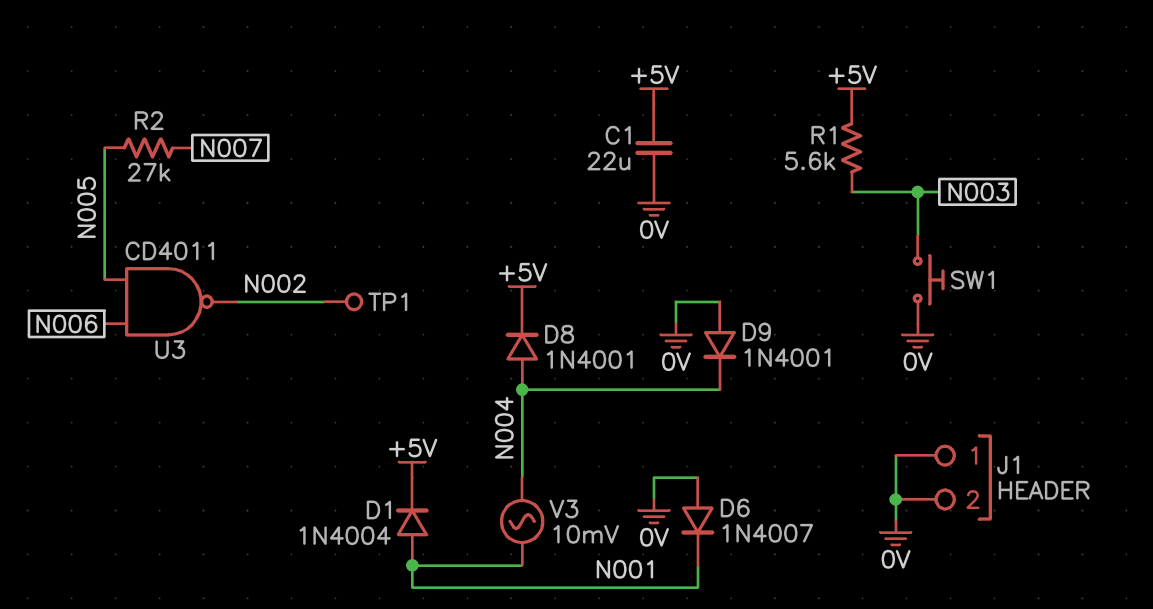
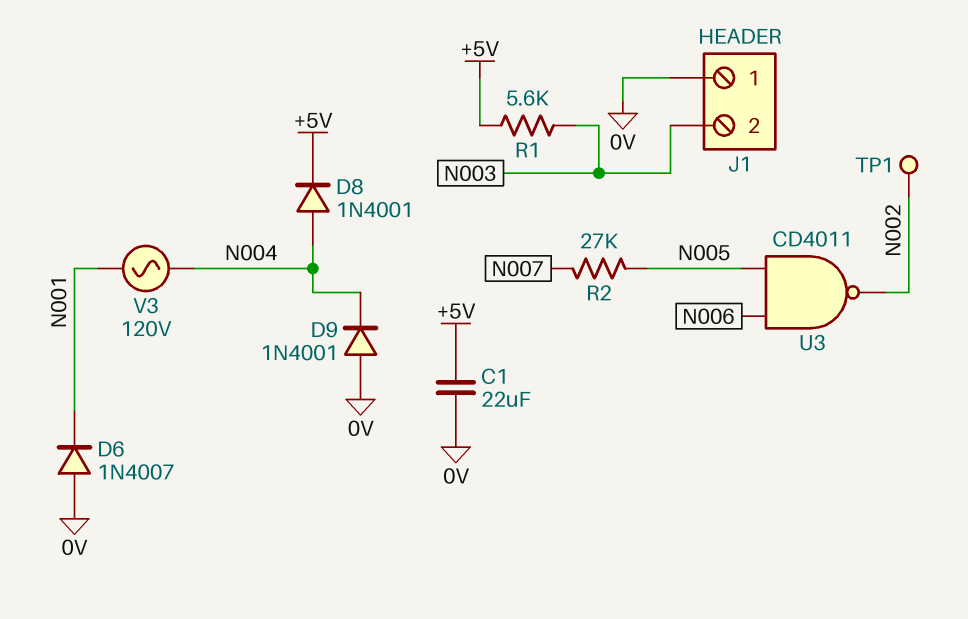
D1: diode 1N4004 (A N001, K +5V) -> none
J1 pin 2: 0V -> N003
SW1: button (0V, N003) -> none
V3: AC 10mV (N001, N004) -> AC 120V (N001, N004)

